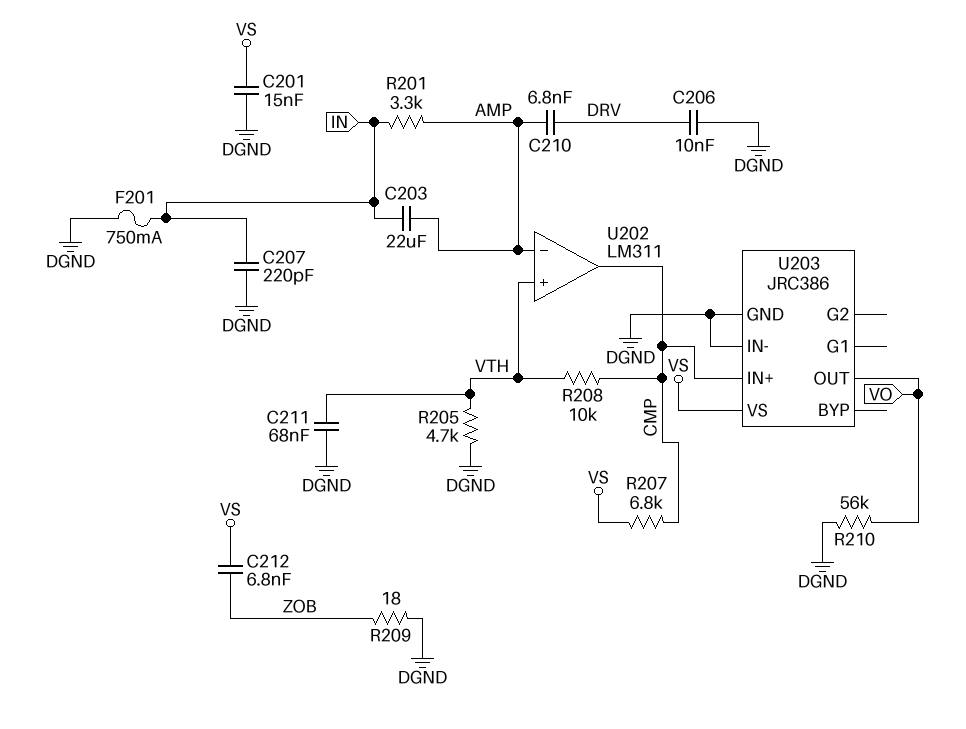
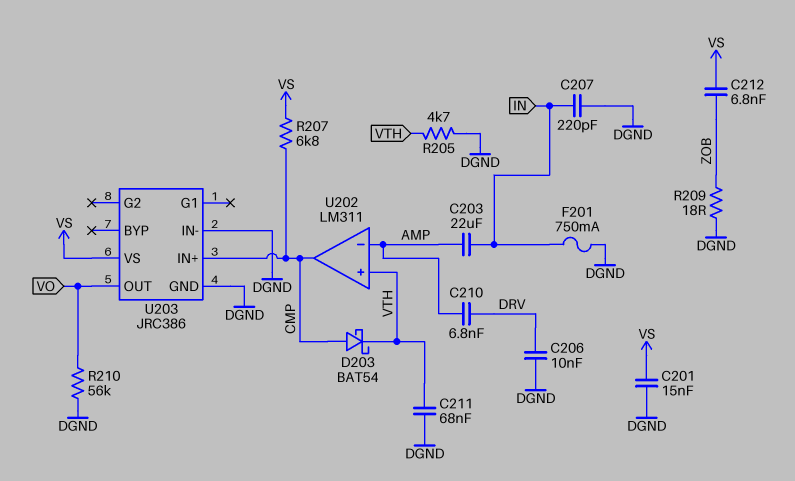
D203: none -> schottky BAT54 (A CMP, K VTH)
R201: 3.3k (AMP, IN) -> none
R208: 10k (CMP, VTH) -> none

